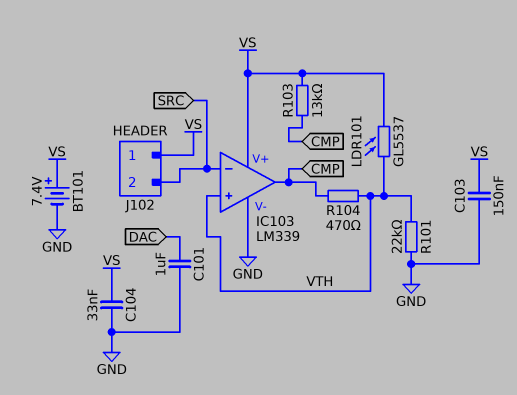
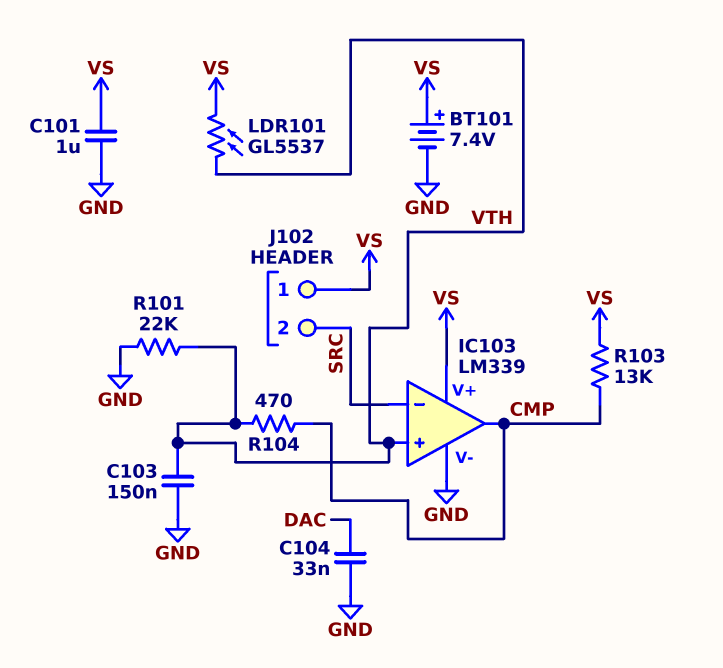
C101: 1uF (DAC, GND) -> 1uF (GND, VS)
C103: 150nF (GND, VS) -> 150nF (GND, VTH)
C104: 33nF (GND, VS) -> 33nF (DAC, GND)

